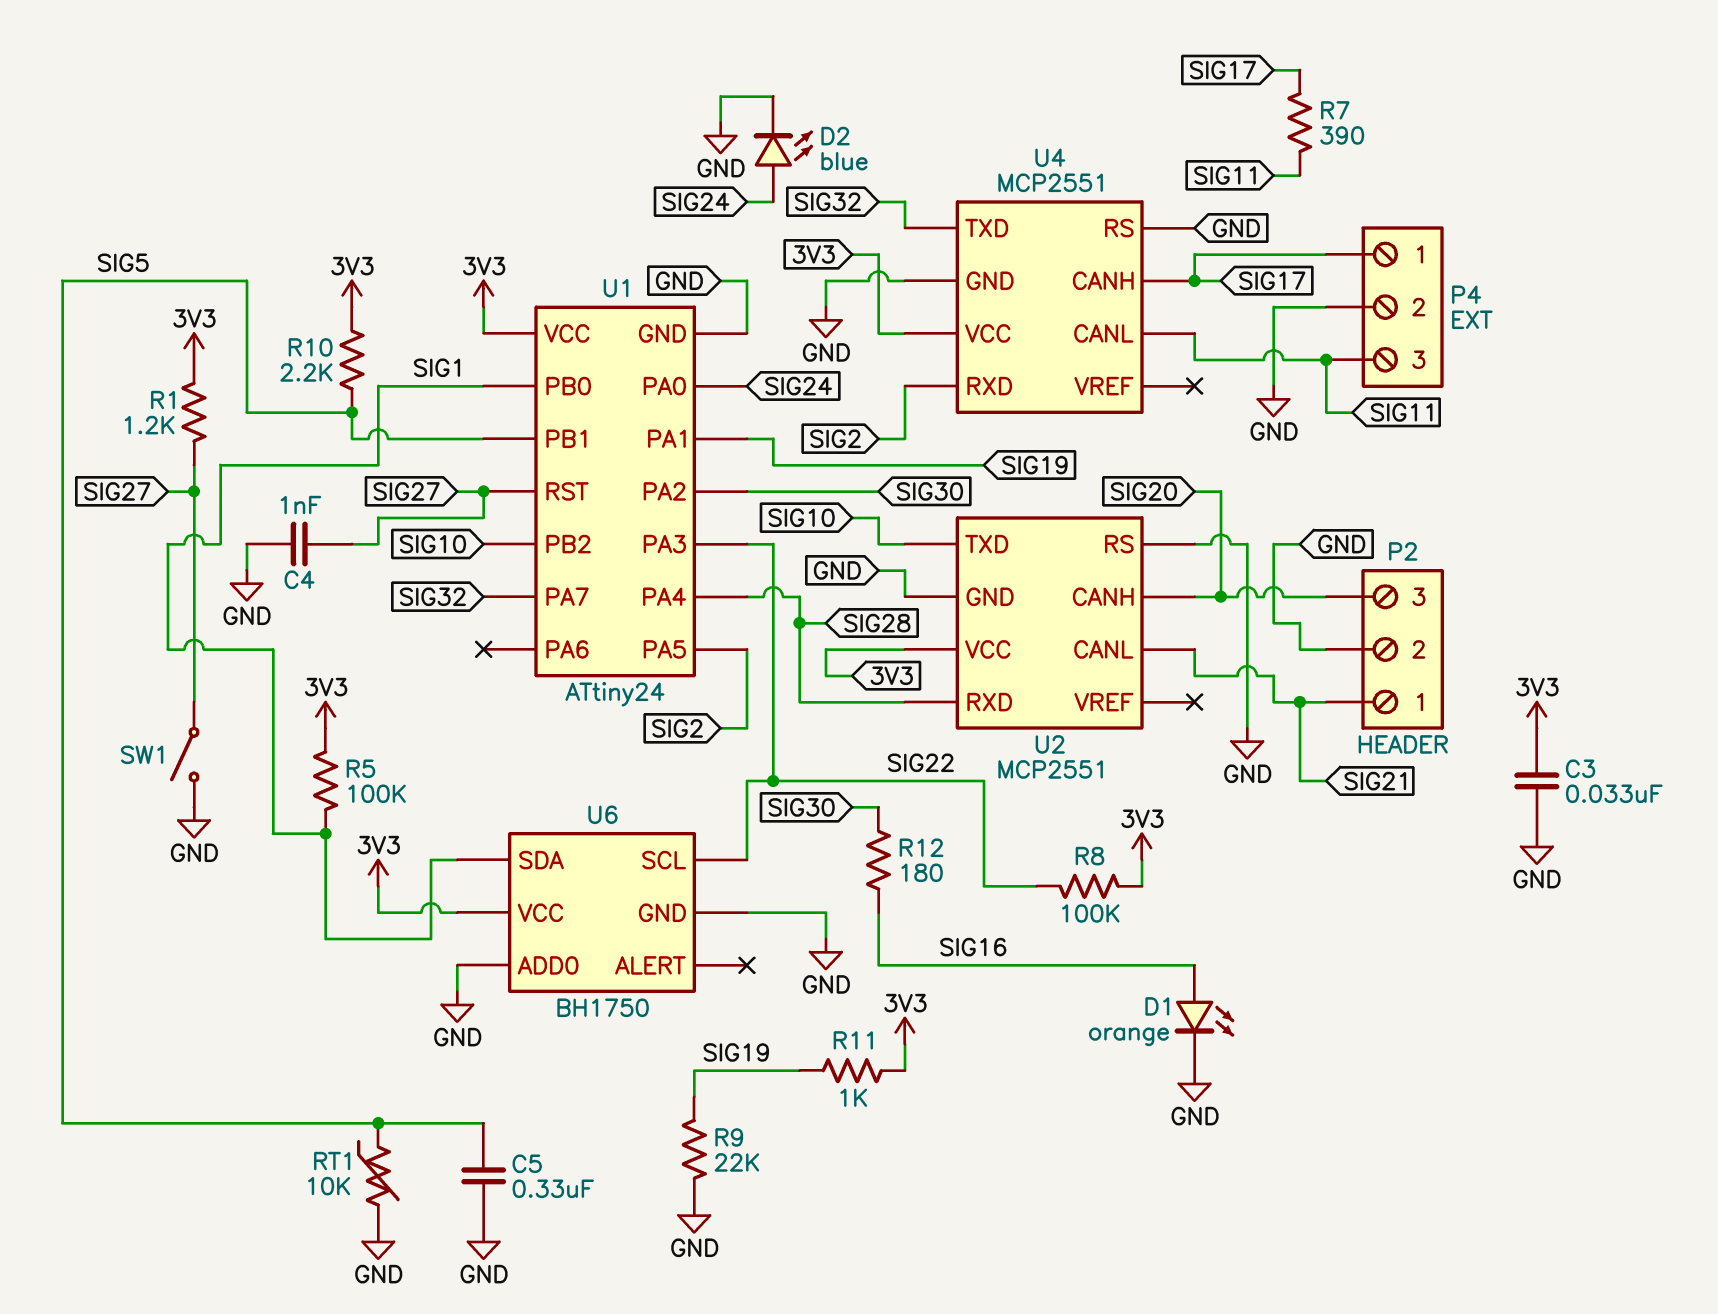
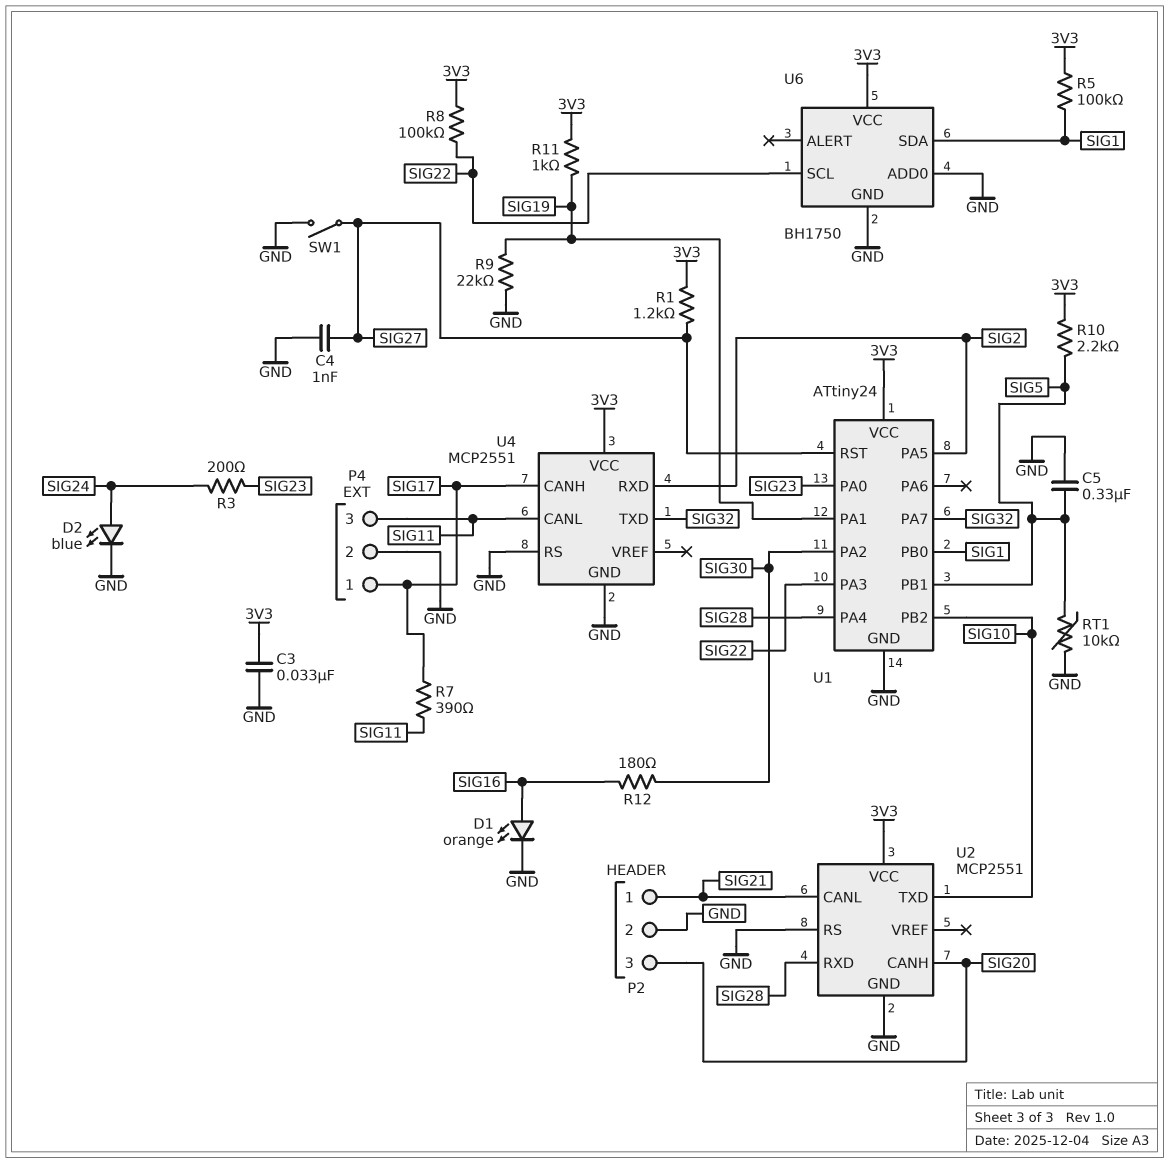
R3: none -> 200 (SIG23, SIG24)
U1 pin PA0: SIG24 -> SIG23

